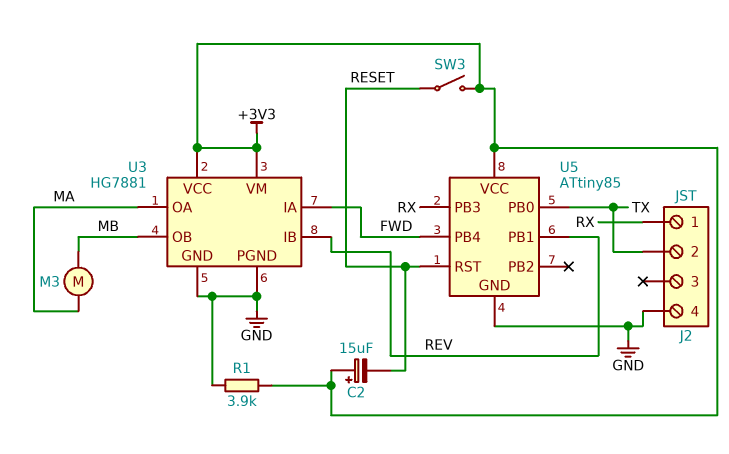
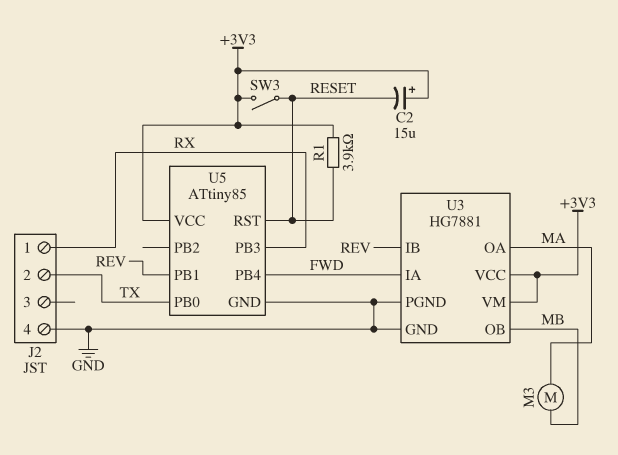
R1: 3.9k (+3V3, GND) -> 3.9k (+3V3, RESET)

